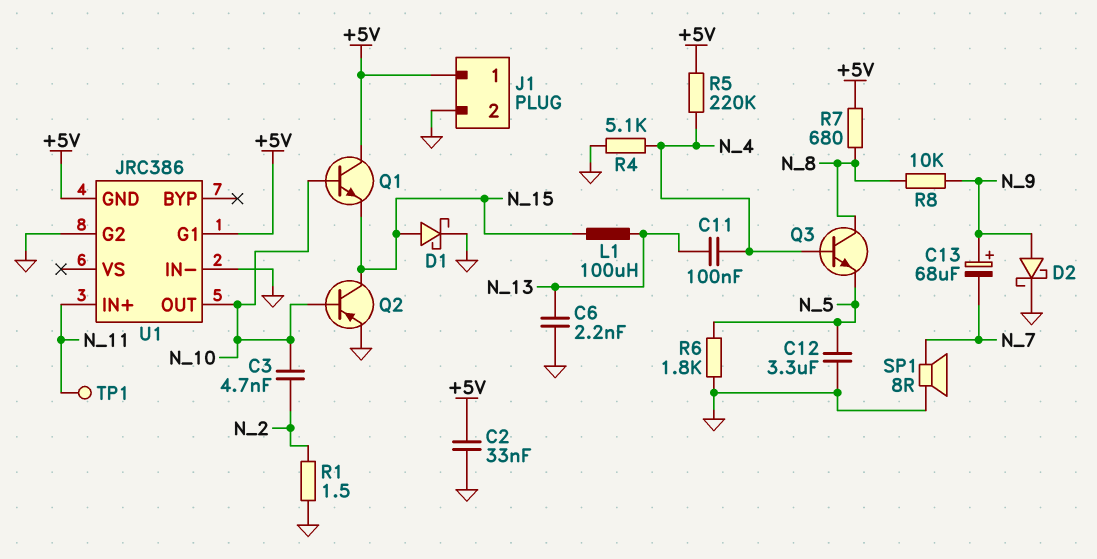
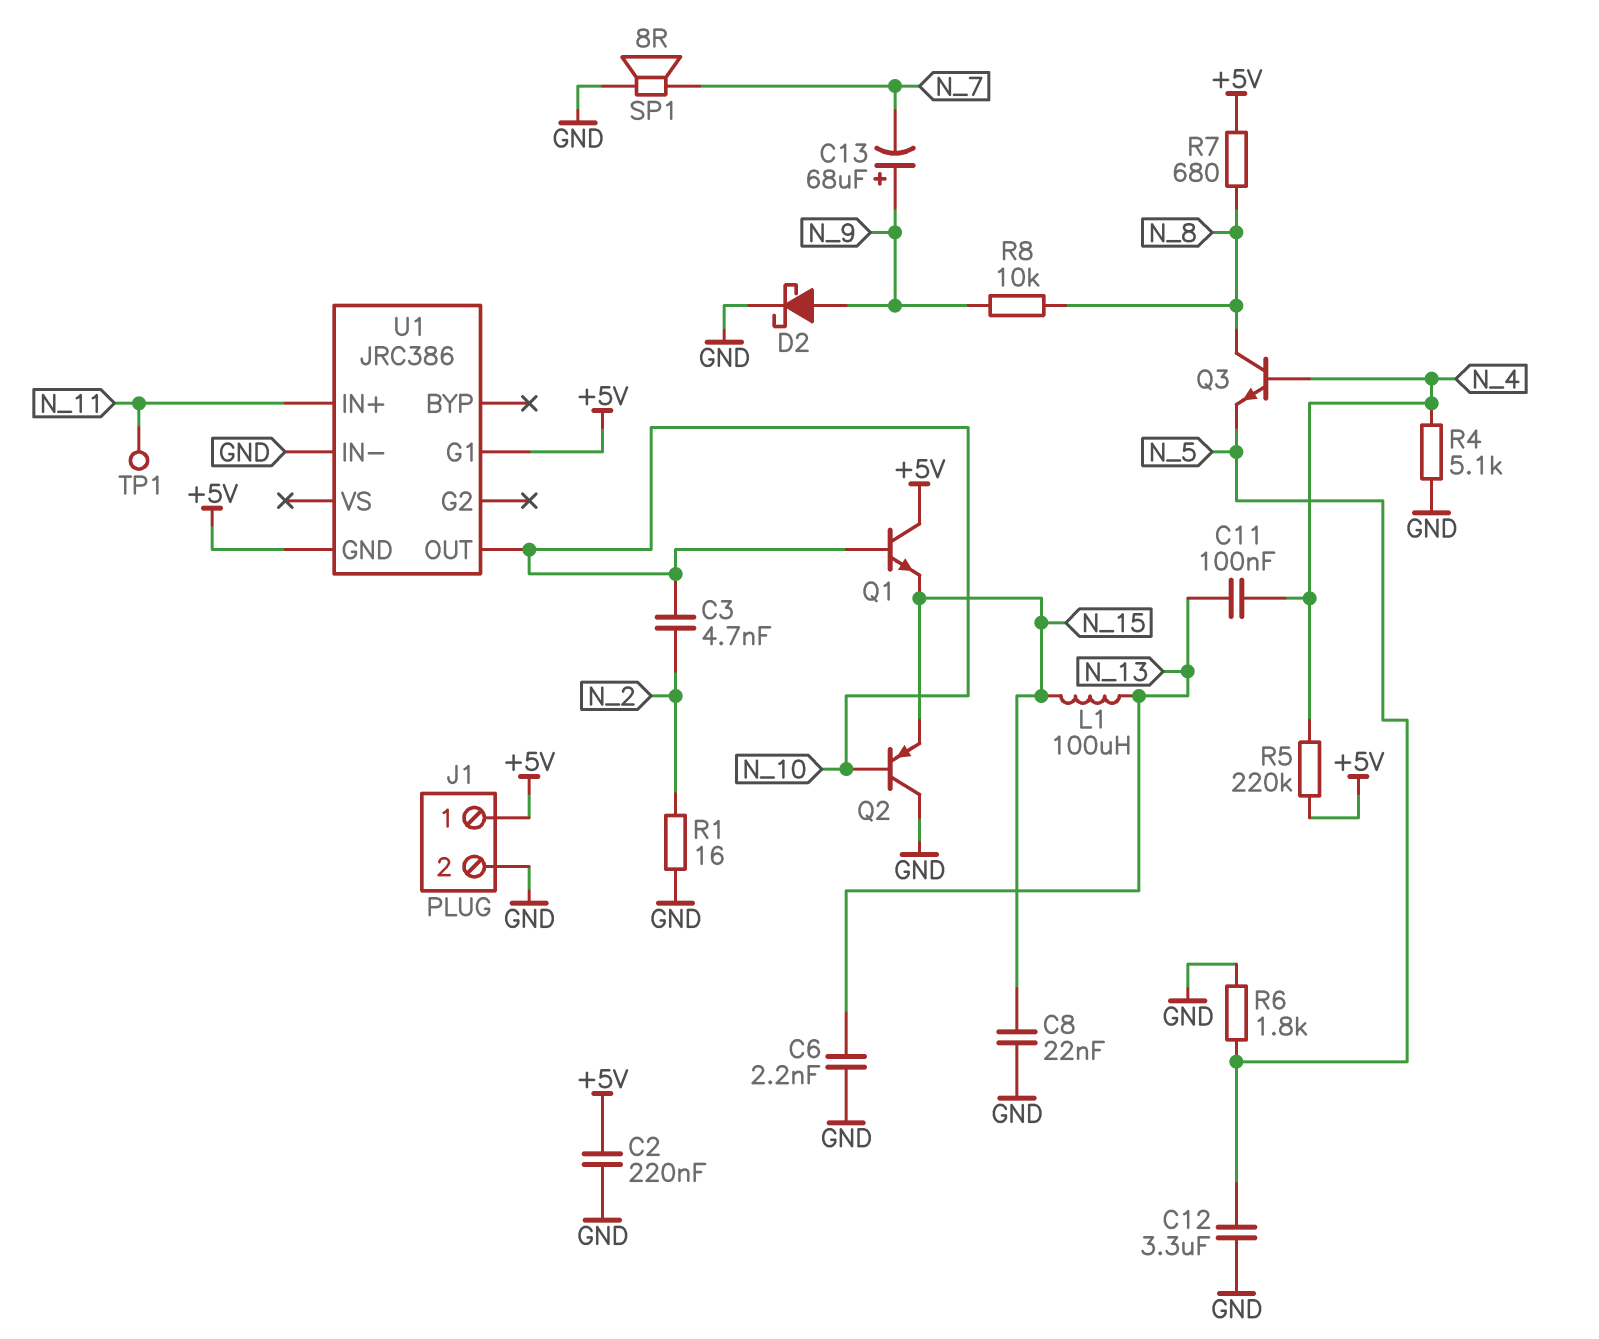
C2: 33nF (+5V, GND) -> 220nF (+5V, GND)
C8: none -> 22nF (GND, N_15)
D1: schottky (A N_15, K GND) -> none
Q2: PNP (B N_10, C N_15, E GND) -> PNP (B N_10, C GND, E N_15)
R1: 1.5 (GND, N_2) -> 16 (GND, N_2)
U1 pin G2: GND -> none

